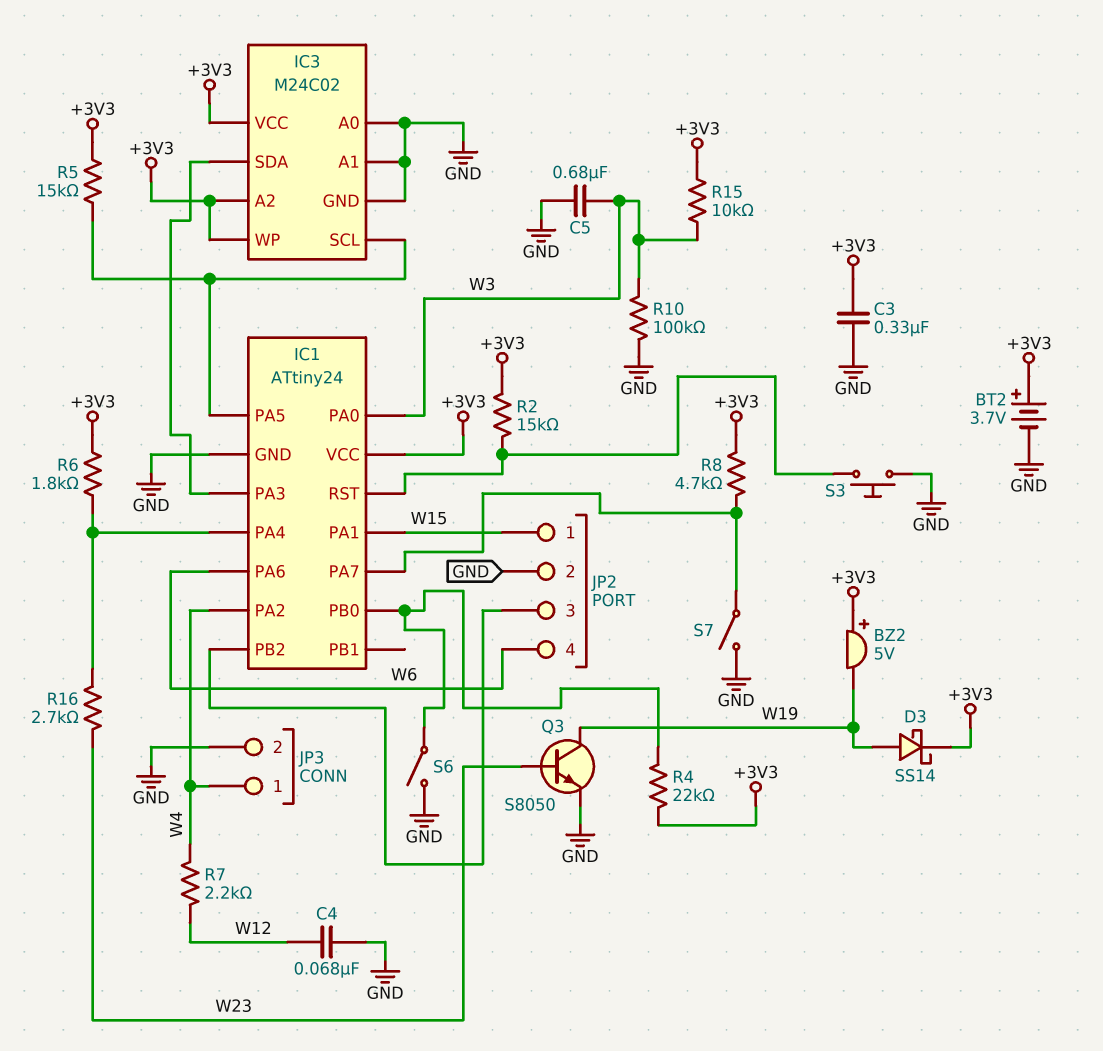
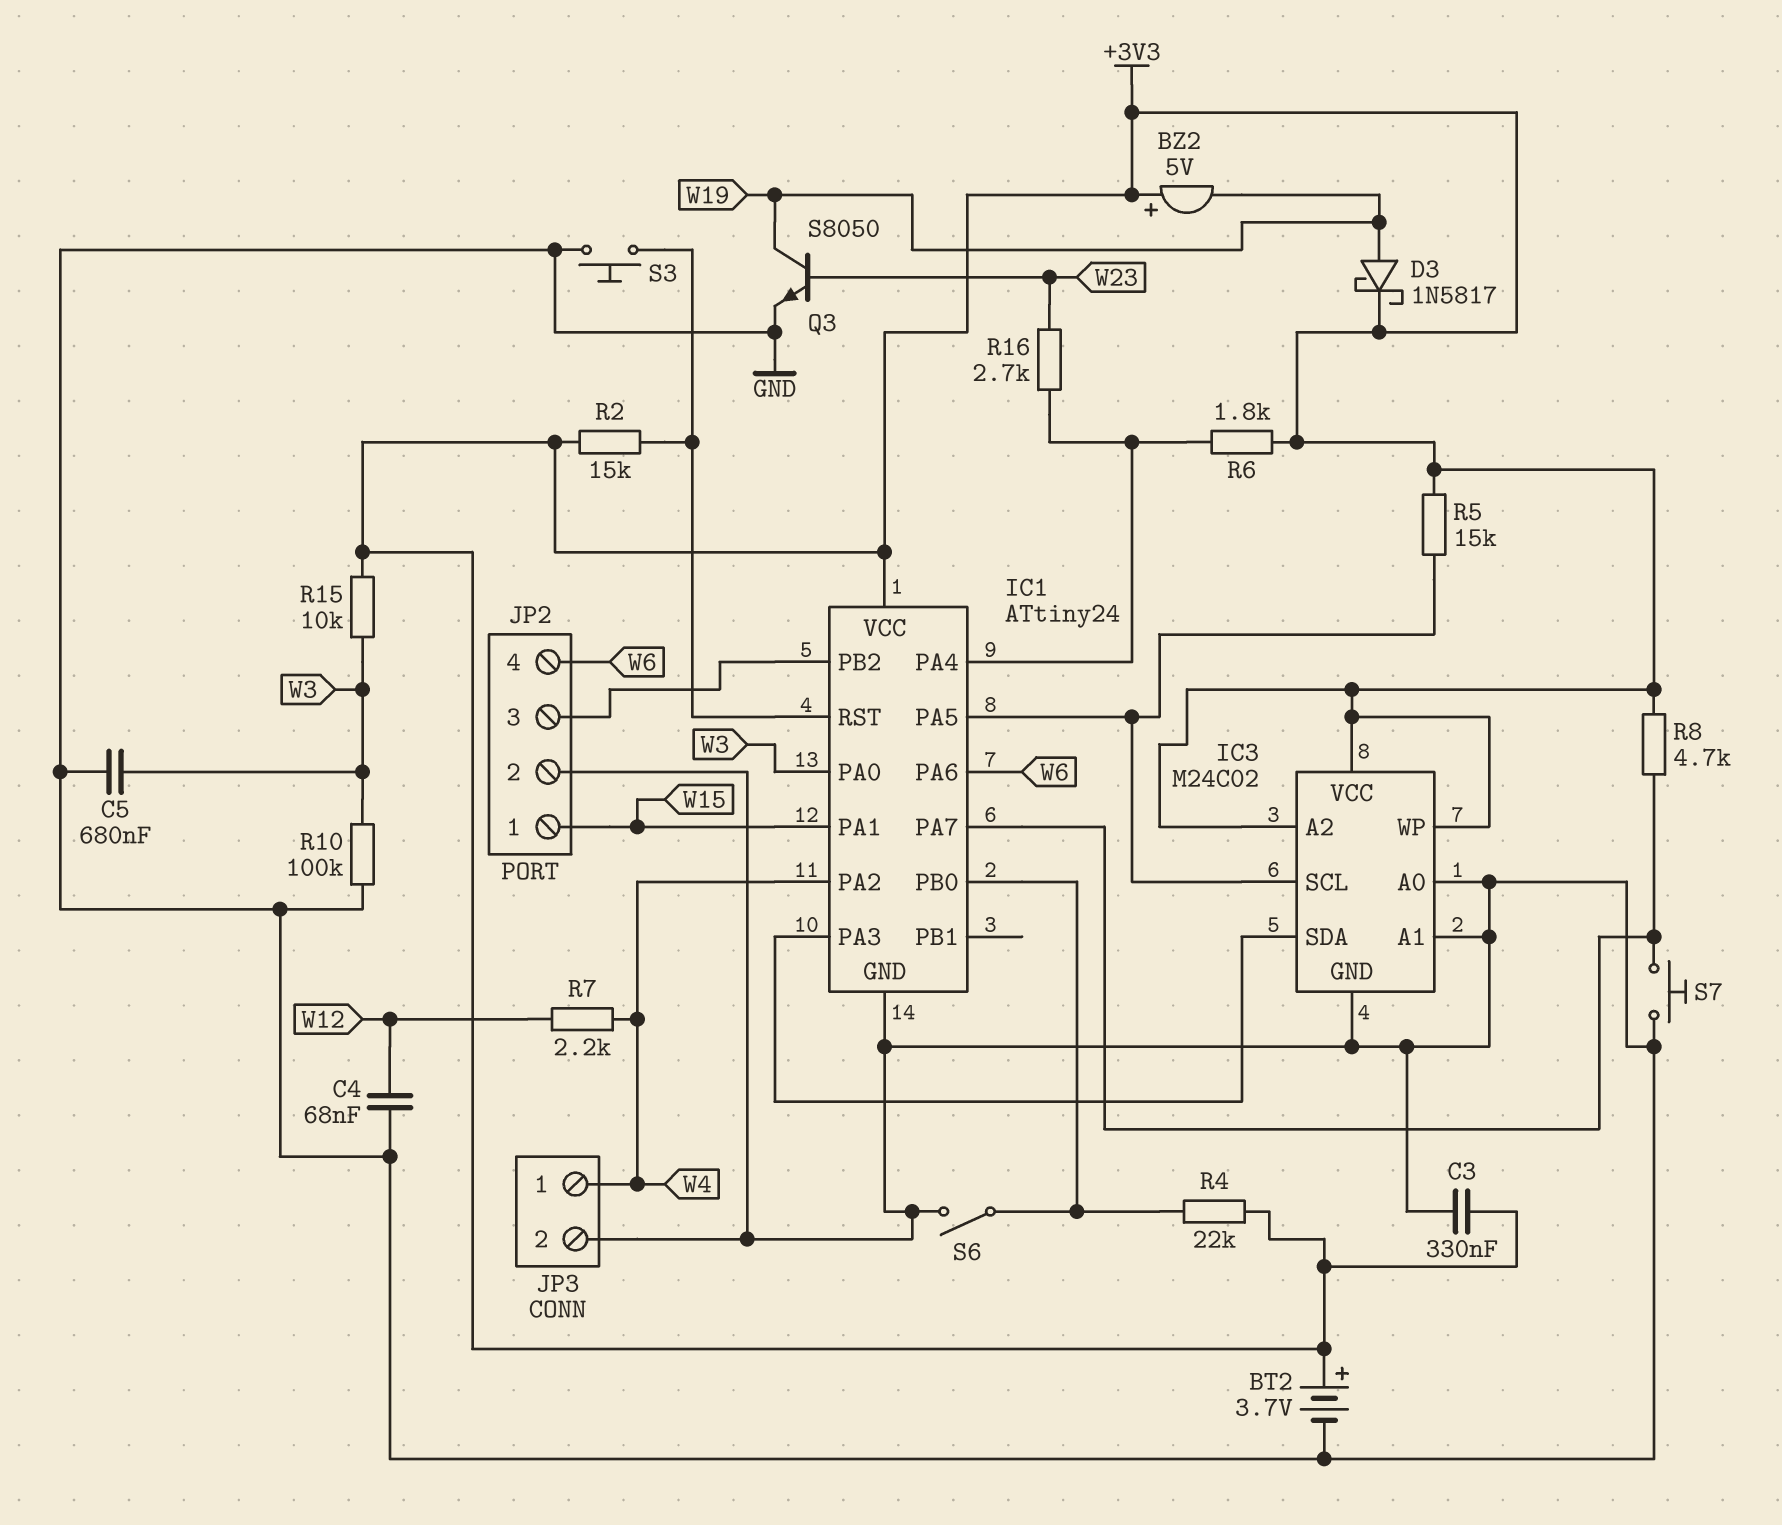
D3: schottky SS14 (A W19, K +3V3) -> schottky 1N5817 (A W19, K +3V3)
S7: switch (GND, IC1/PA7) -> button (GND, IC1/PA7)

